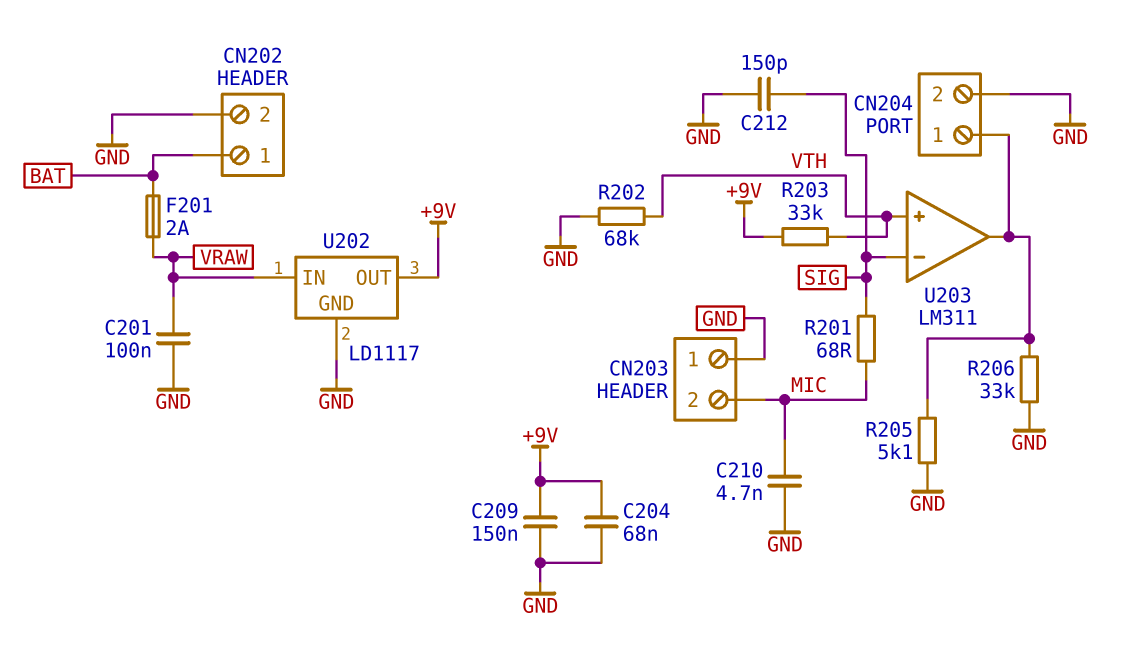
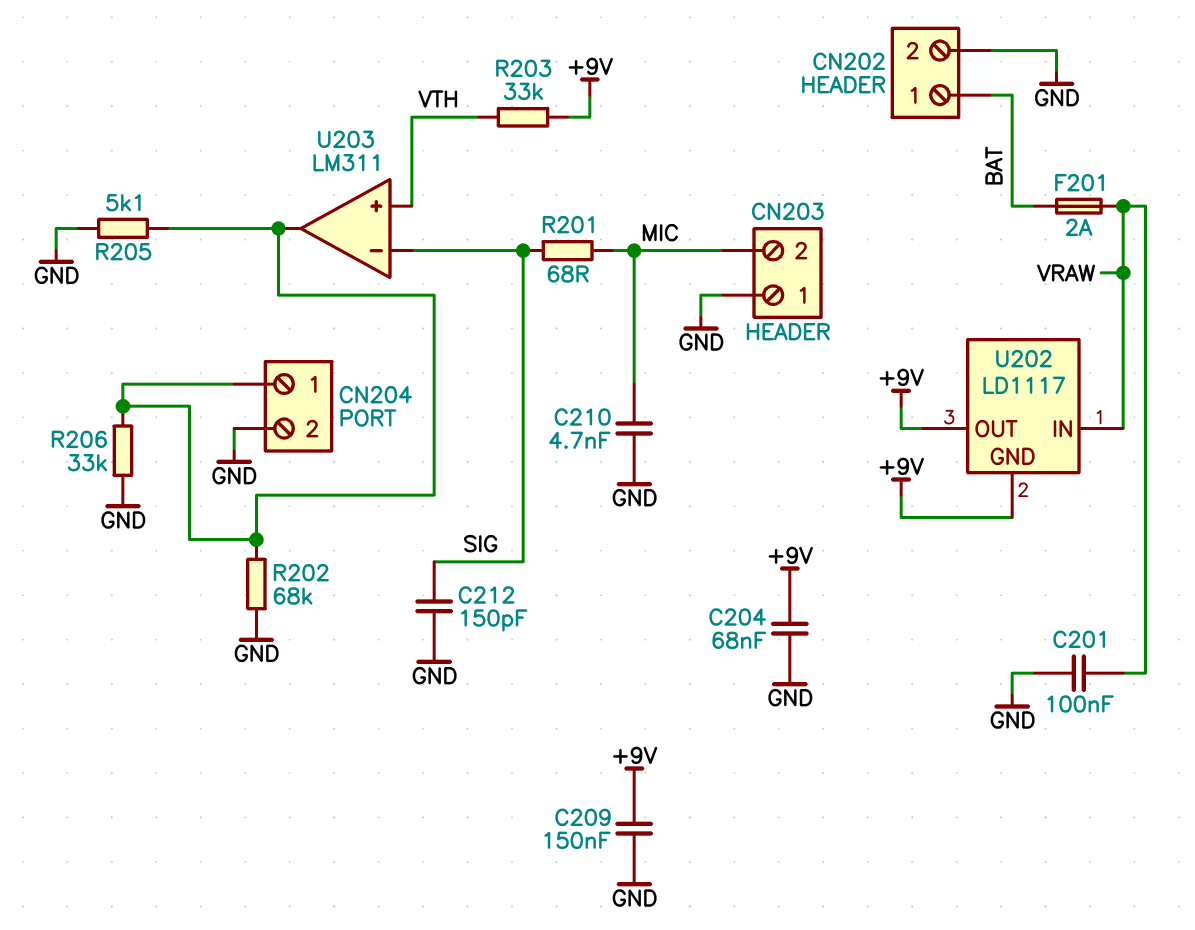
R202: 68k (GND, VTH) -> 68k (CN204/1, GND)
U202 pin GND: GND -> +9V

